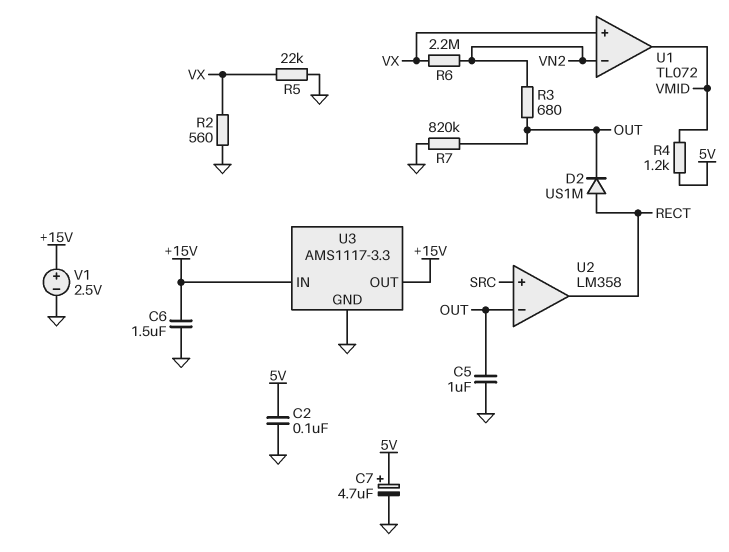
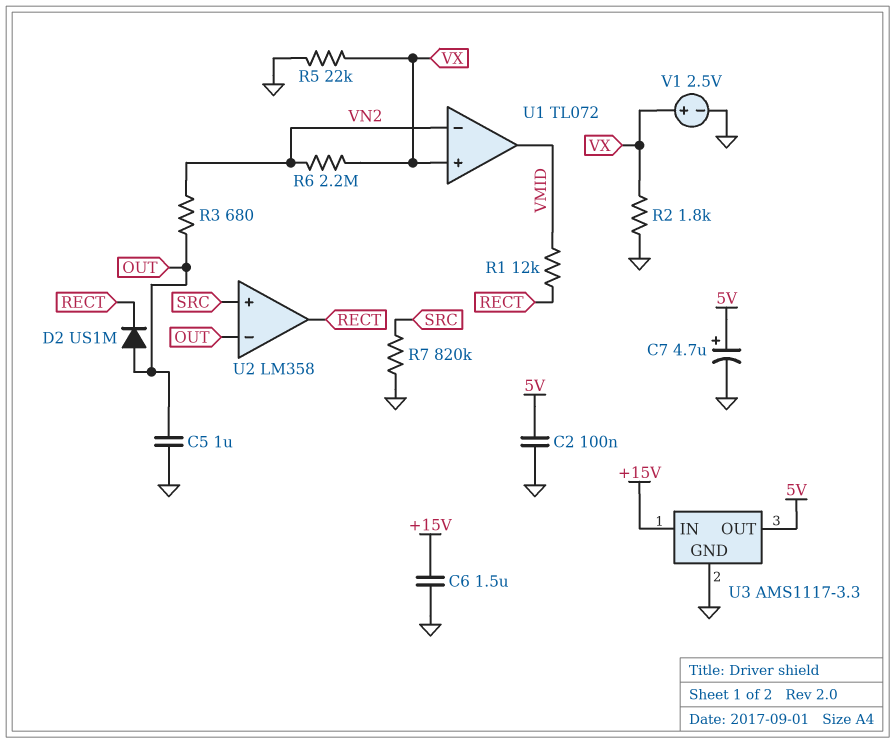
D2: diode US1M (A RECT, K OUT) -> diode US1M (A OUT, K RECT)
R1: none -> 12k (RECT, VMID)
R2: 560 (GND, VX) -> 1.8k (GND, VX)
R4: 1.2k (5V, VMID) -> none
R7: 820k (GND, OUT) -> 820k (GND, SRC)
U3 pin OUT: +15V -> 5V
V1: 2.5V (plus +15V, minus GND) -> 2.5V (plus VX, minus GND)

